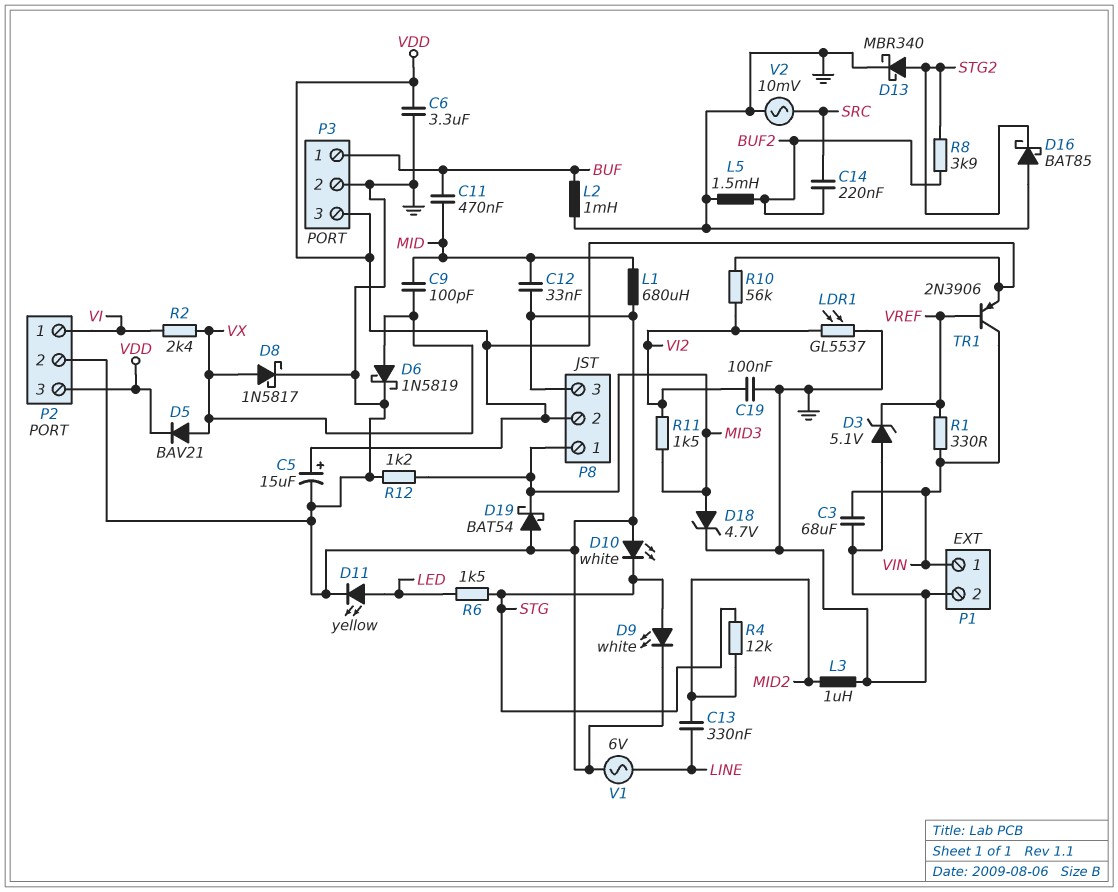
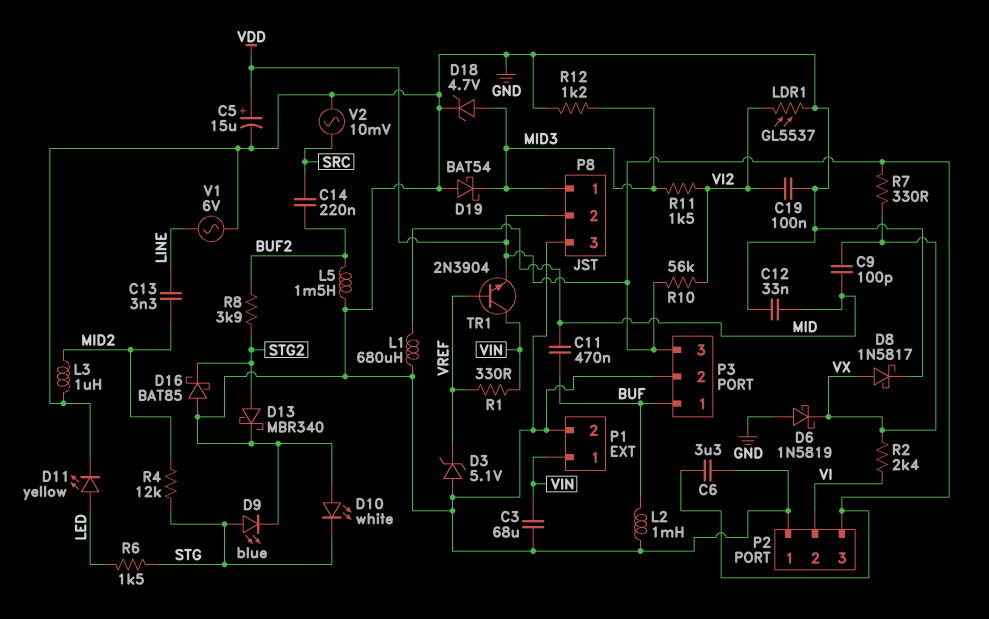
C13: 330nF (LINE, MID2) -> 3.3nF (LINE, MID2)
D5: diode BAV21 (A VX, K VDD) -> none
D6: schottky 1N5819 (A VX, K GND) -> schottky 1N5819 (A GND, K VX)
D9: LED white (A STG, K GND) -> LED blue (A STG, K GND)
P2 pin 1: VI -> GND
P2 pin 2: GND -> VI
R7: none -> 330 (VDD, VX)
TR1: PNP 2N3906 (B VREF, C VIN, E VDD) -> NPN 2N3904 (B VREF, C VIN, E VDD)

